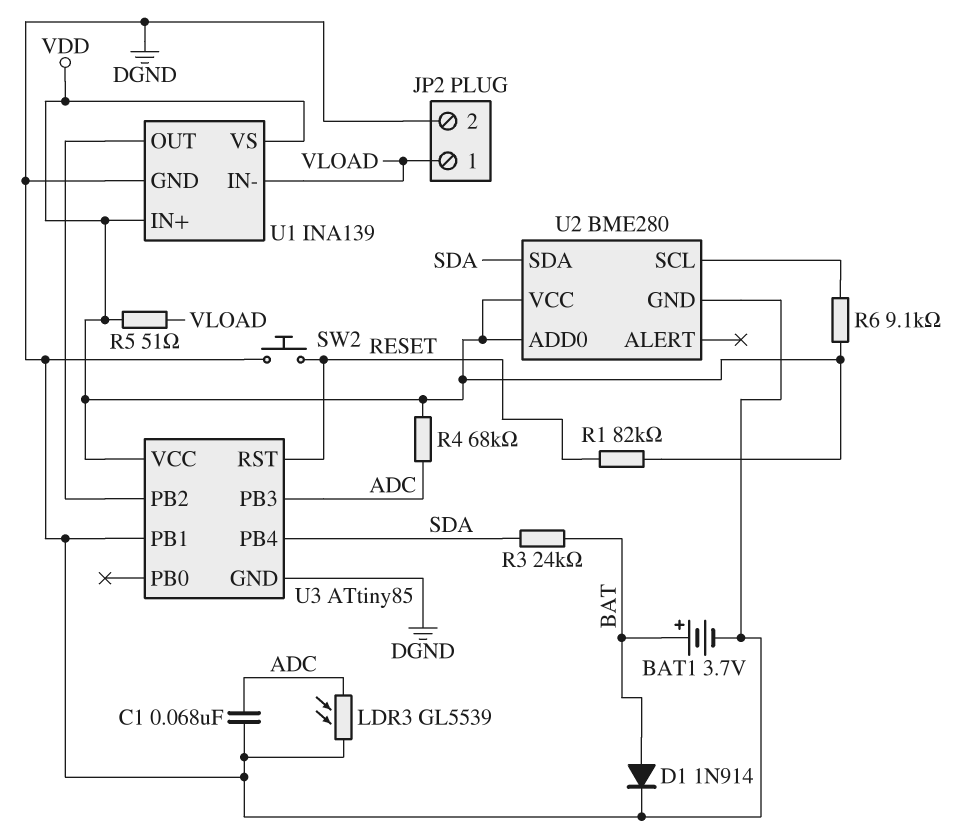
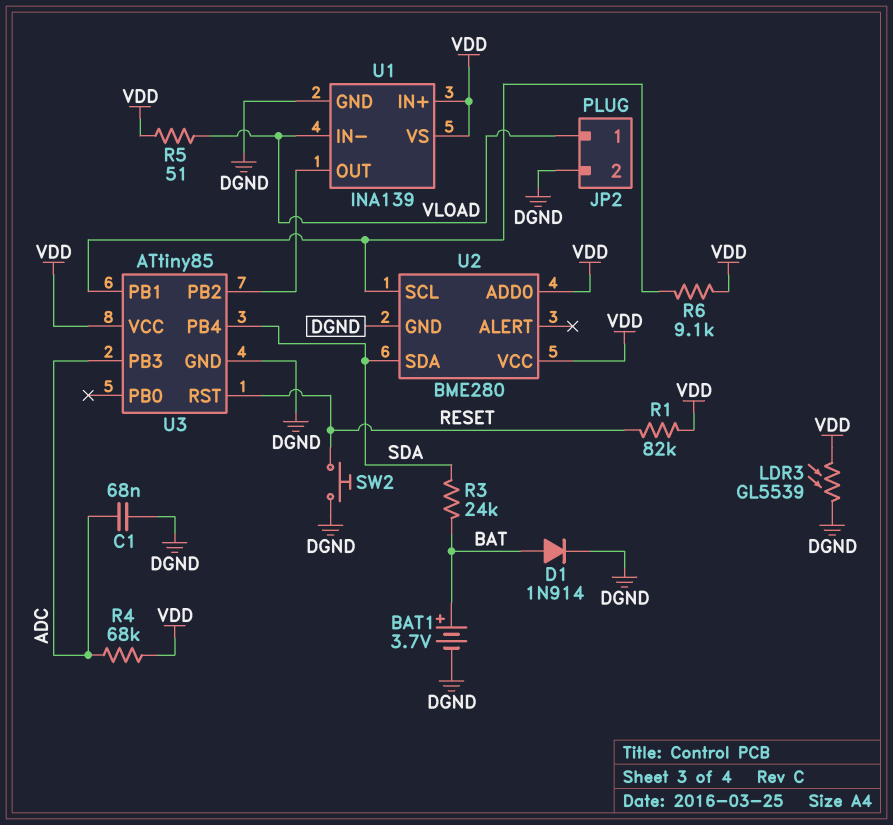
LDR3: GL5539 (ADC, DGND) -> GL5539 (DGND, VDD)
U3 pin PB1: DGND -> U2/SCL

